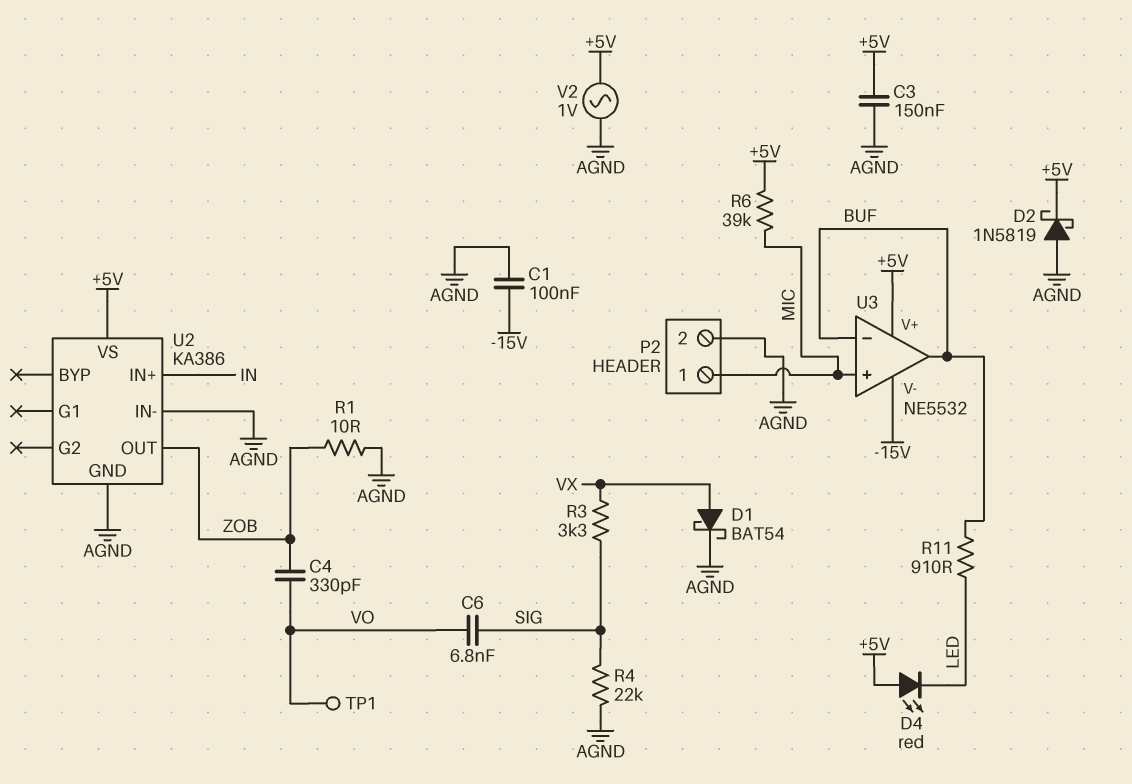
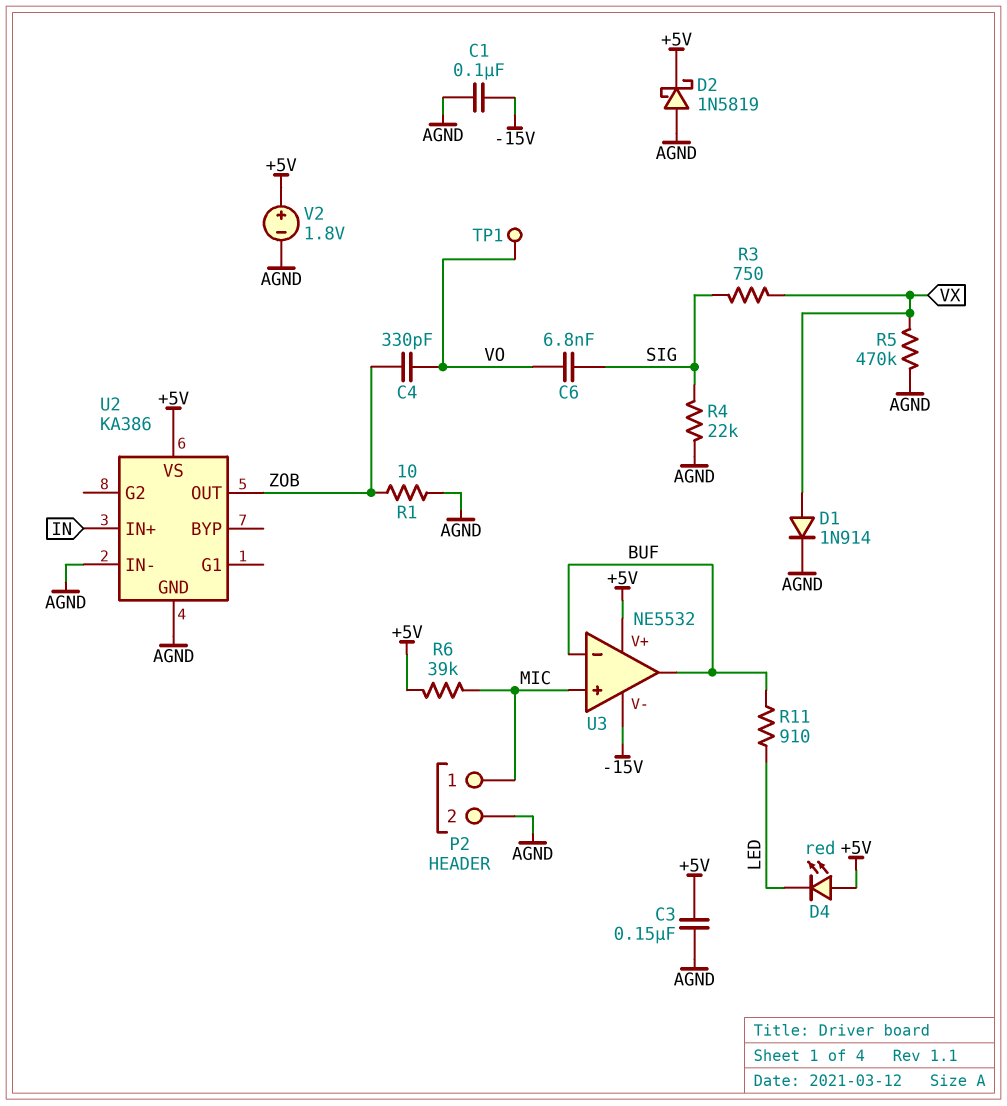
D1: schottky BAT54 (A VX, K AGND) -> diode 1N914 (A VX, K AGND)
R3: 3.3k (SIG, VX) -> 750 (SIG, VX)
R5: none -> 470k (AGND, VX)
V2: AC 1V (+5V, AGND) -> 1.8V (plus +5V, minus AGND)

